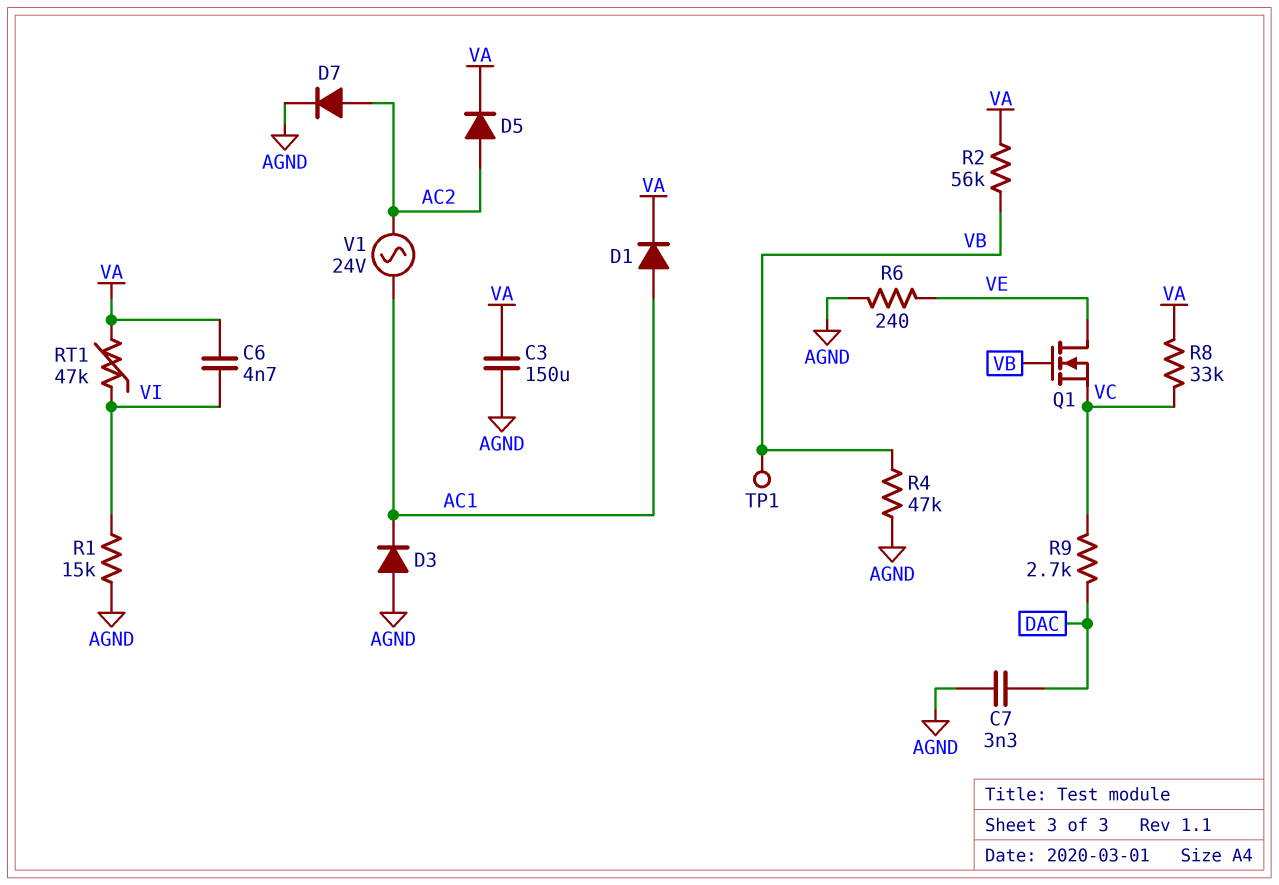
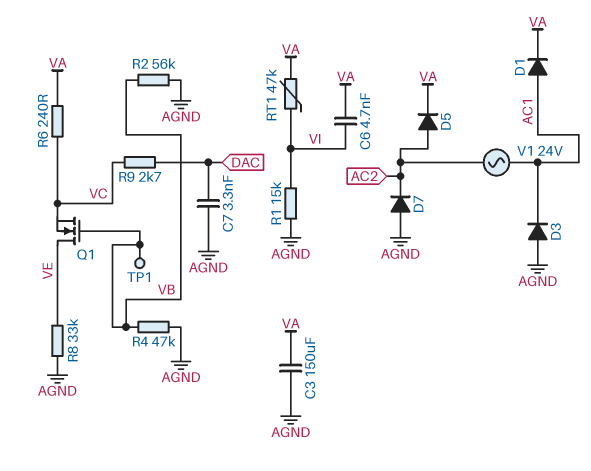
D7: diode (A AC2, K AGND) -> diode (A AGND, K AC2)
R2: 56k (VA, VB) -> 56k (AGND, VB)
R6: 240 (AGND, VE) -> 240 (VA, VC)
R8: 33k (VA, VC) -> 33k (AGND, VE)

